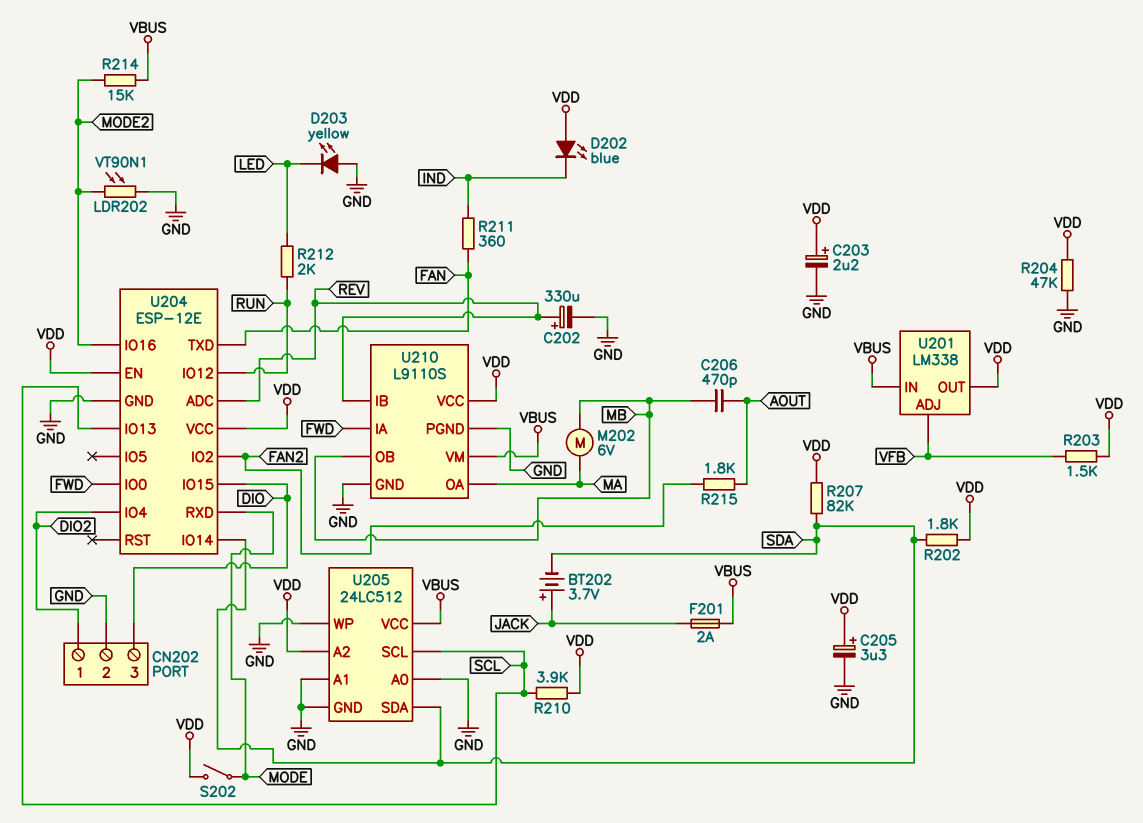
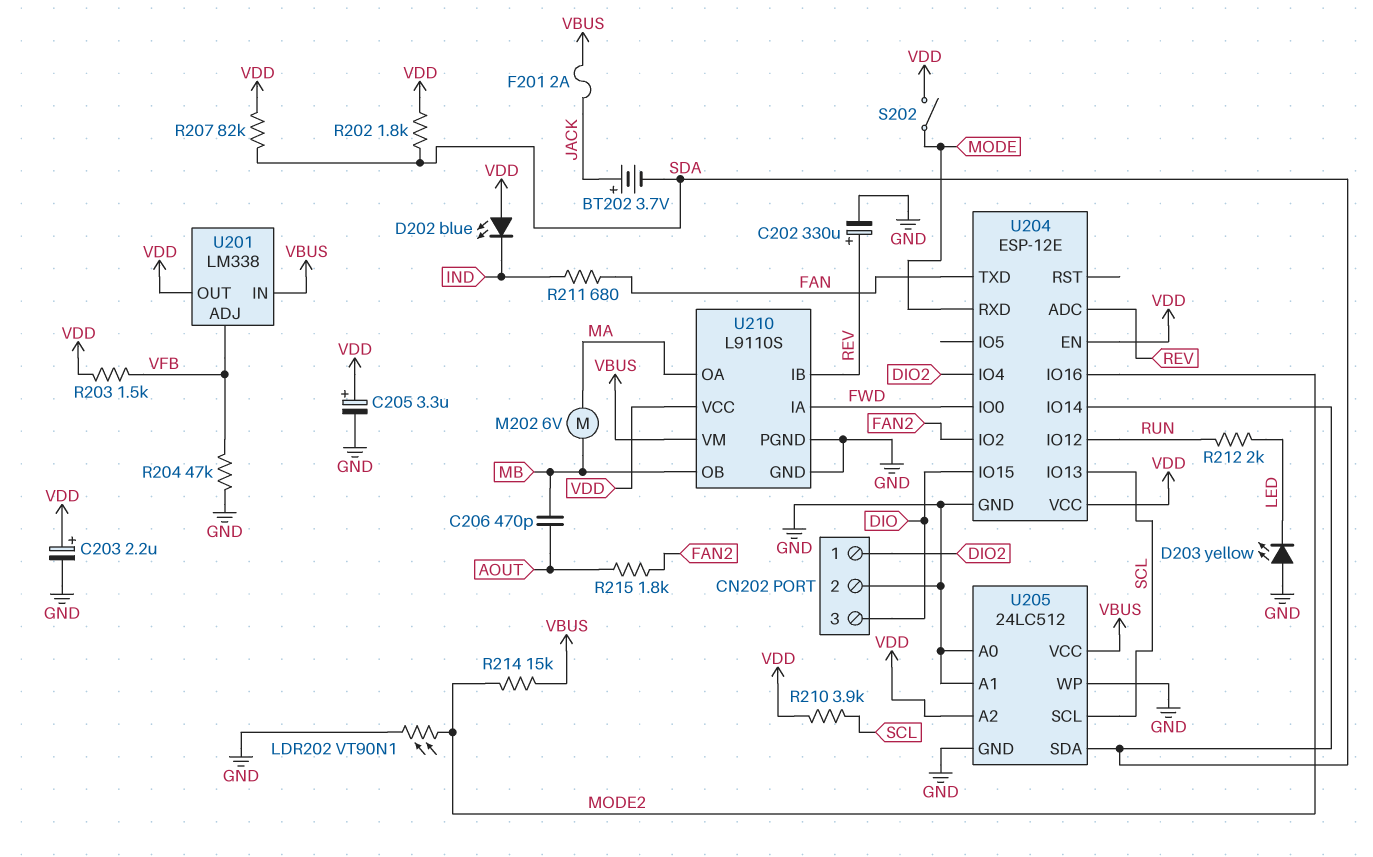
R204: 47k (GND, VDD) -> 47k (GND, VFB)
R211: 360 (FAN, IND) -> 680 (FAN, IND)

